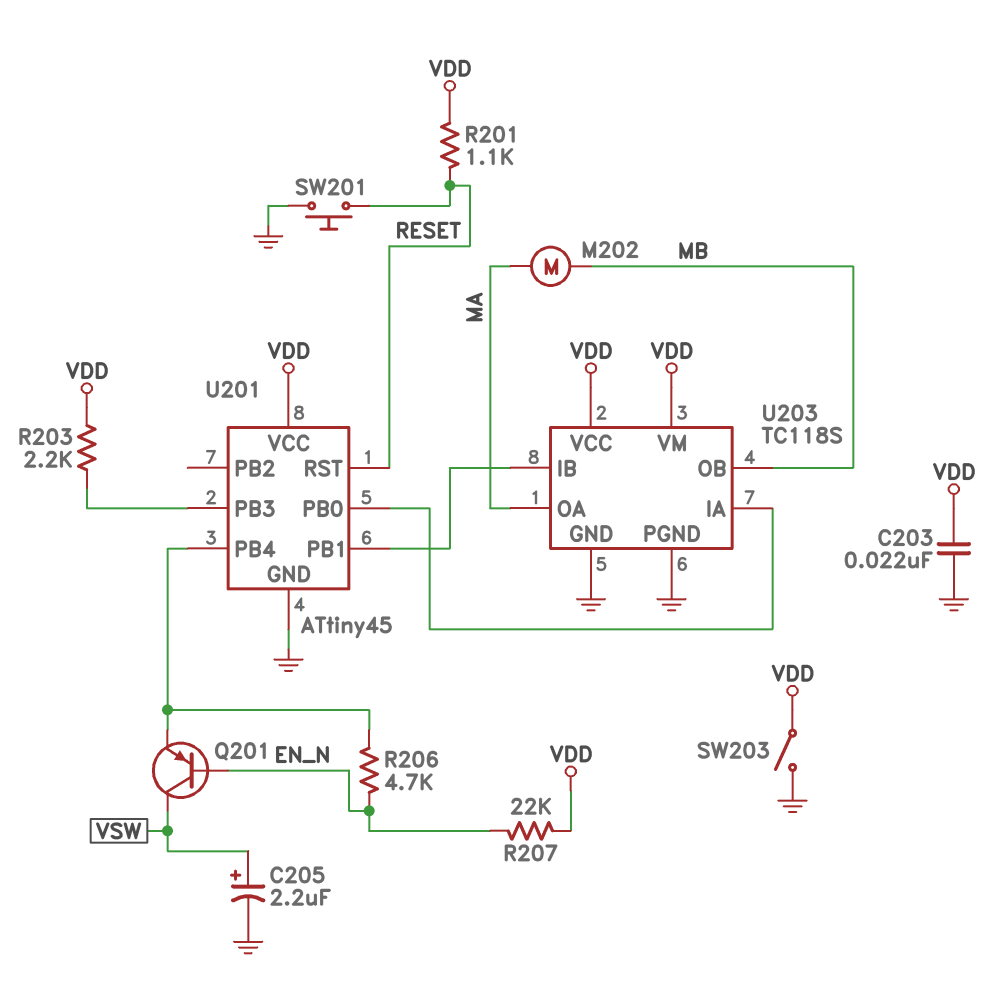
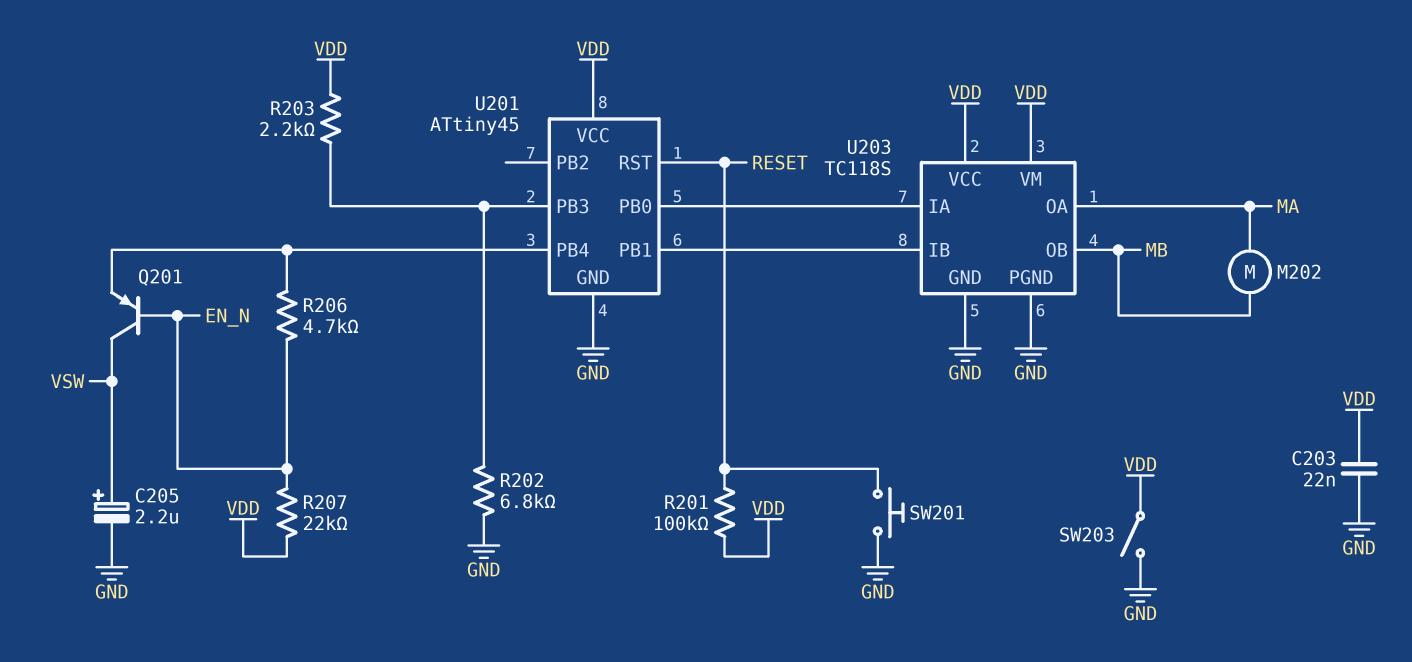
R201: 1.1k (RESET, VDD) -> 100k (RESET, VDD)
R202: none -> 6.8k (GND, U201/PB3)

